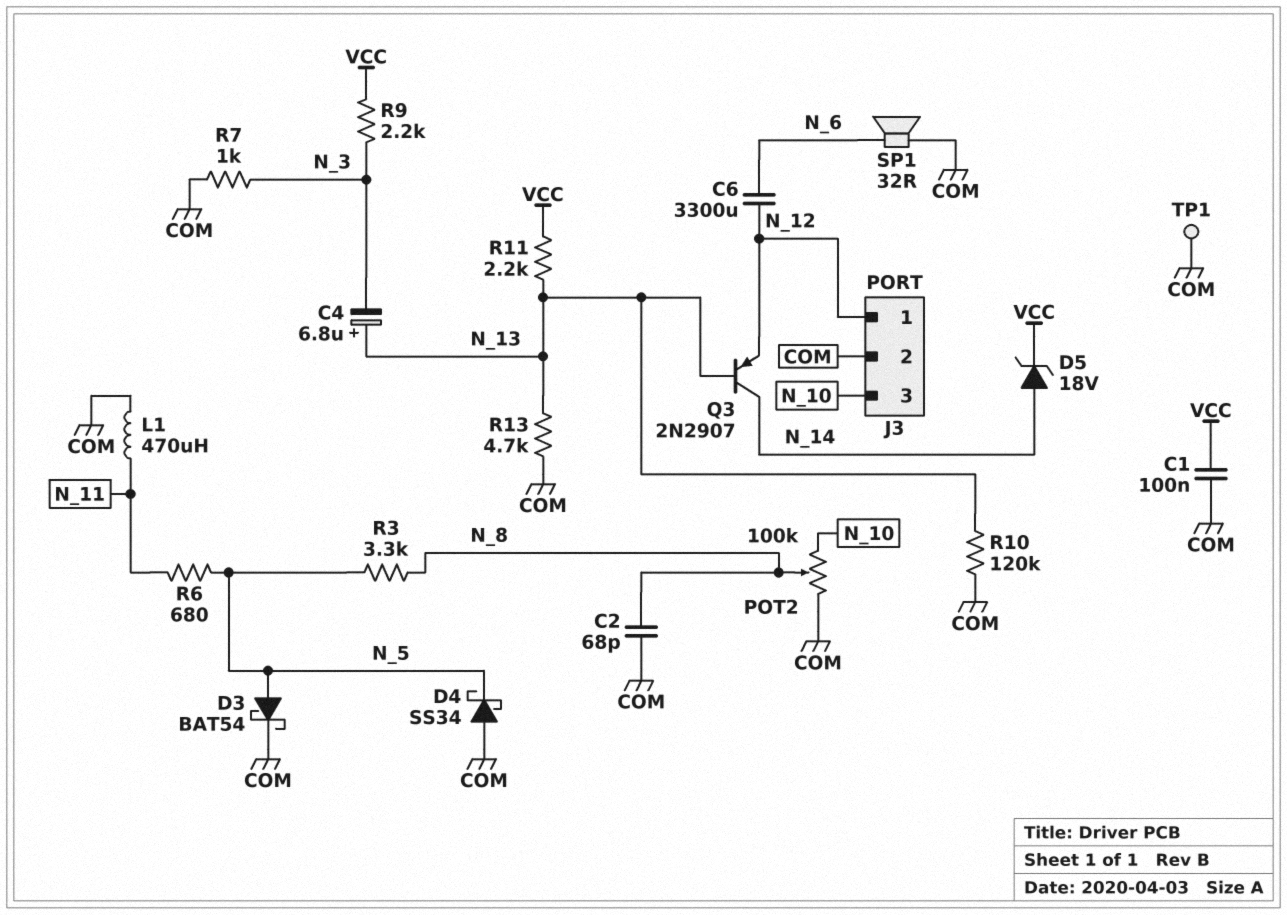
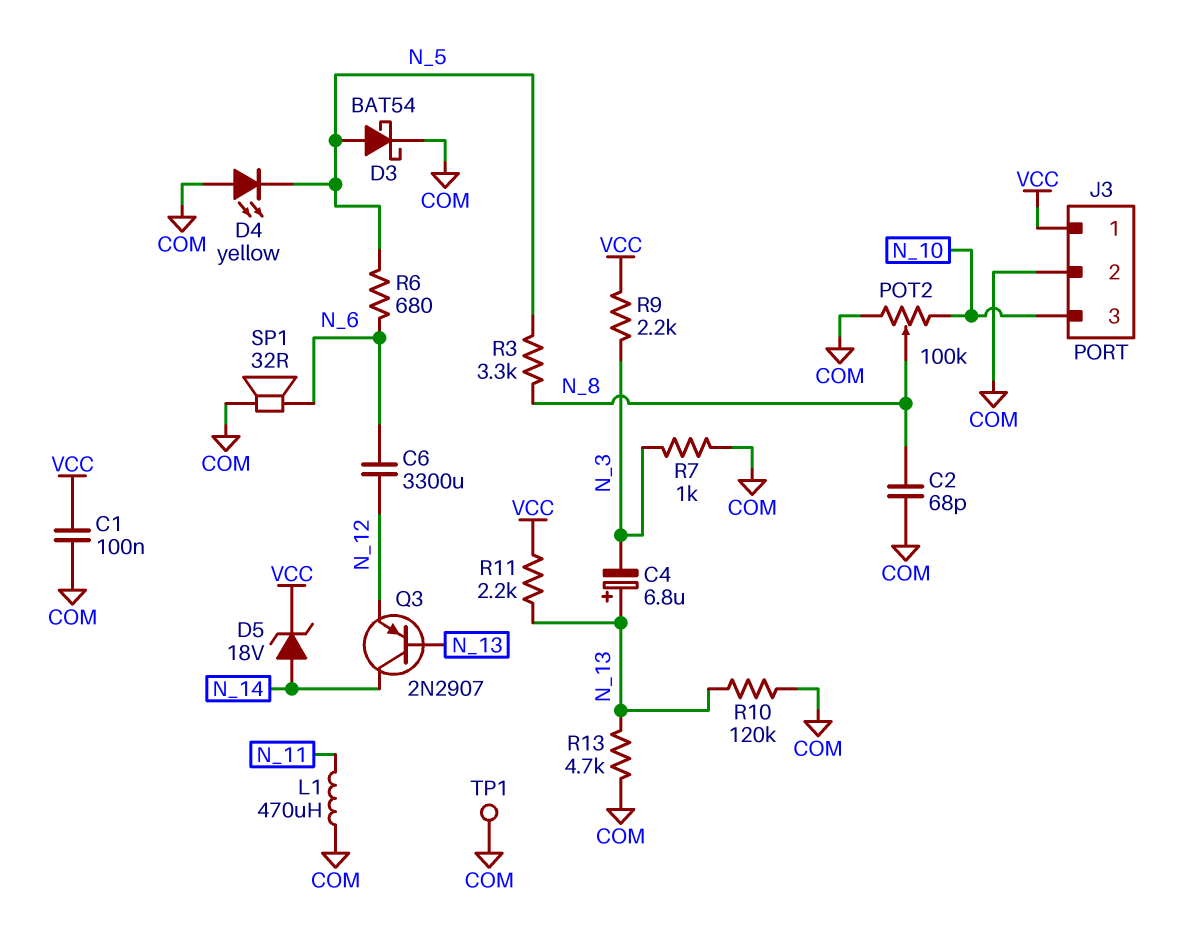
D4: schottky SS34 (A COM, K N_5) -> LED yellow (A COM, K N_5)
J3 pin 1: N_12 -> VCC
R6: 680 (N_5, N_11) -> 680 (N_5, N_6)

